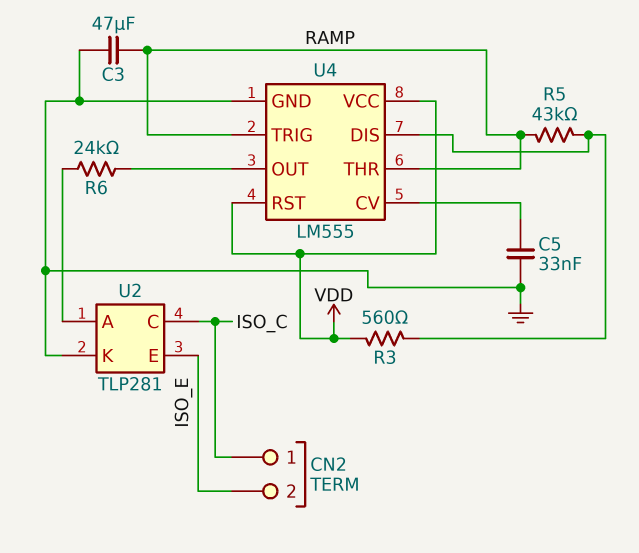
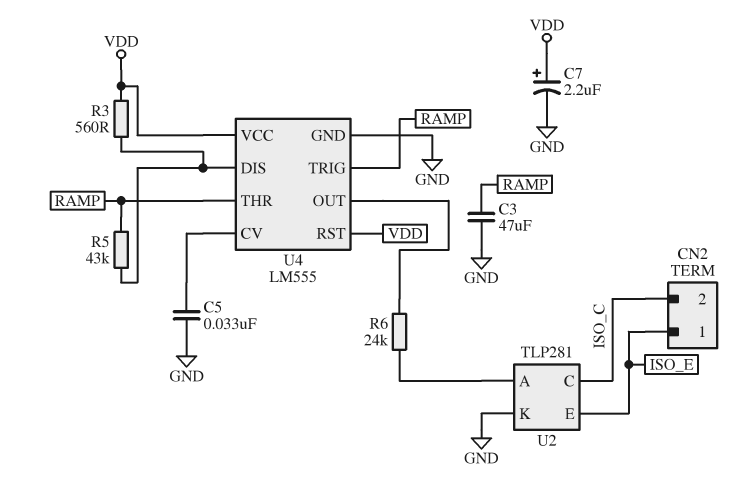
C7: none -> 2.2uF (plus VDD, minus GND)
CN2 pin 1: ISO_C -> ISO_E
CN2 pin 2: ISO_E -> ISO_C

